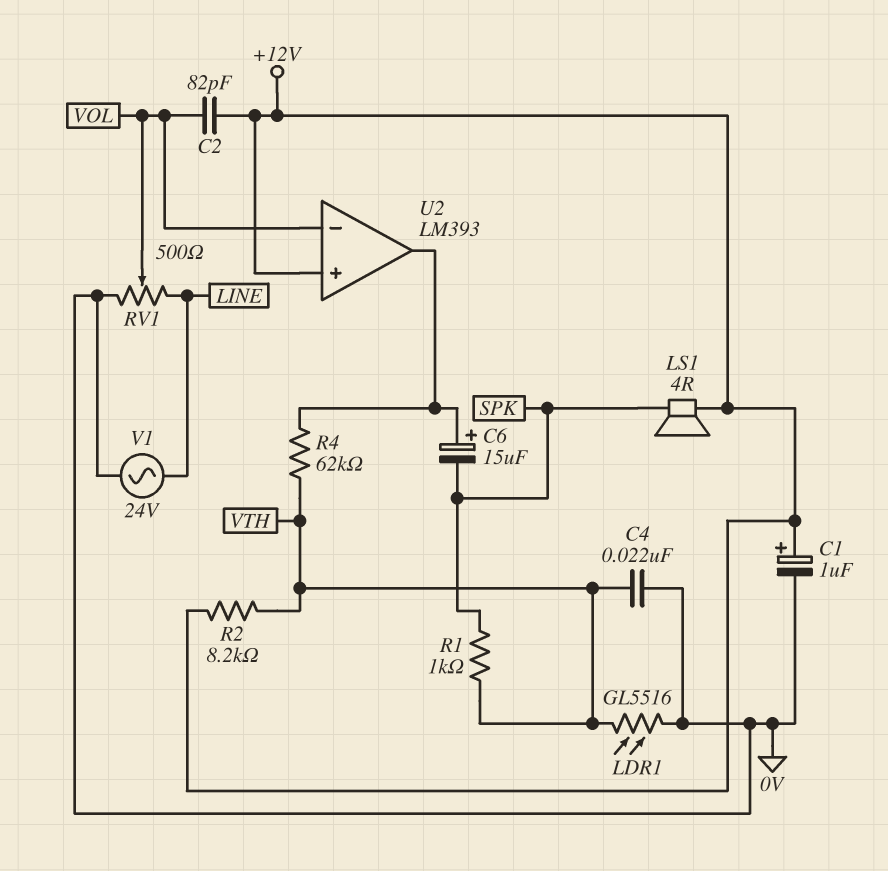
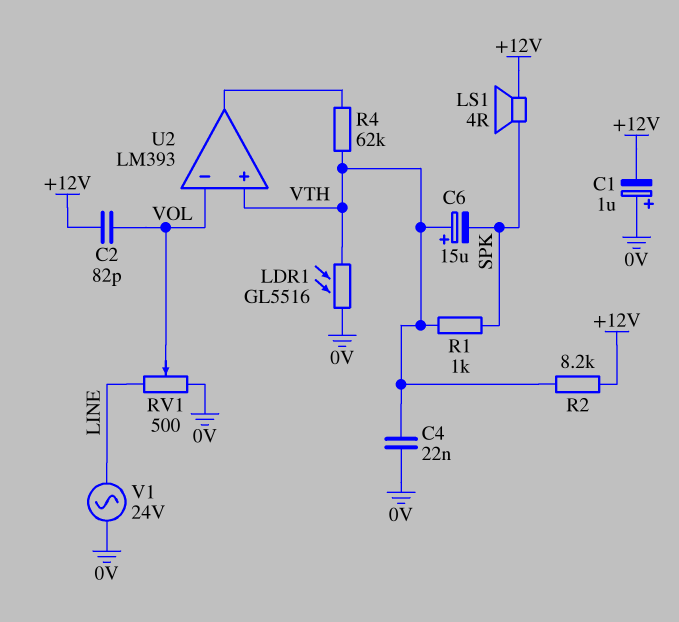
C1: 1uF (plus +12V, minus 0V) -> 1uF (plus 0V, minus +12V)
C6: 15uF (plus U2/out, minus SPK) -> 15uF (plus VTH, minus SPK)
U2 pin in+: +12V -> VTH

